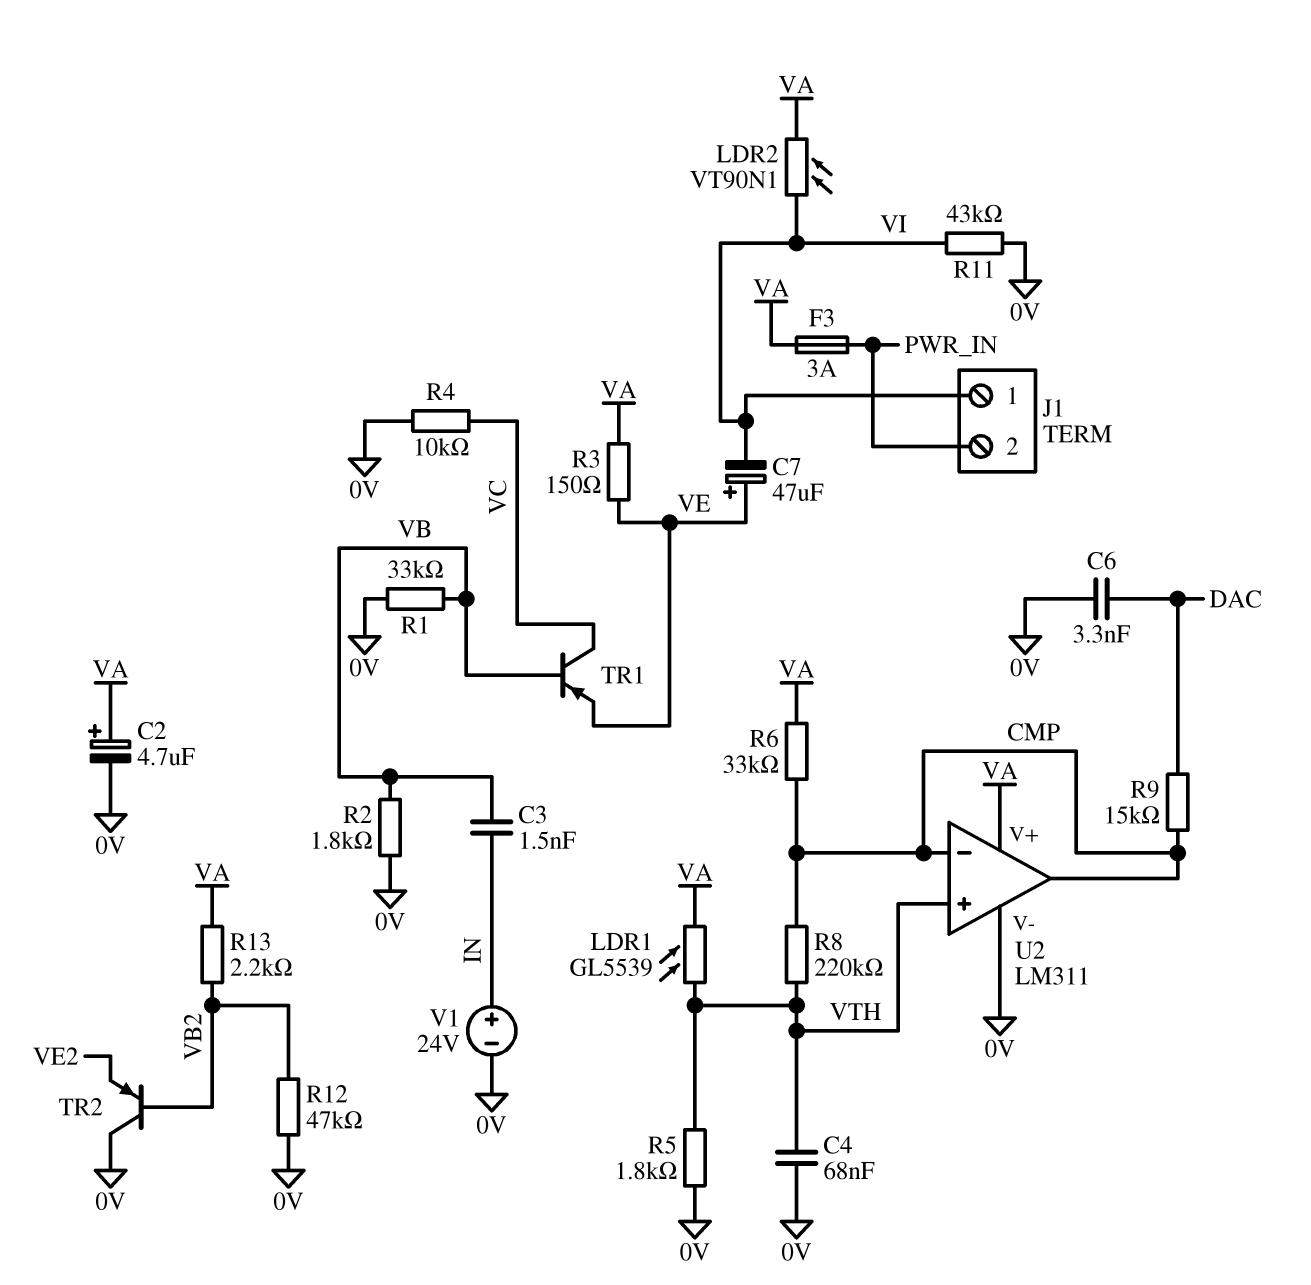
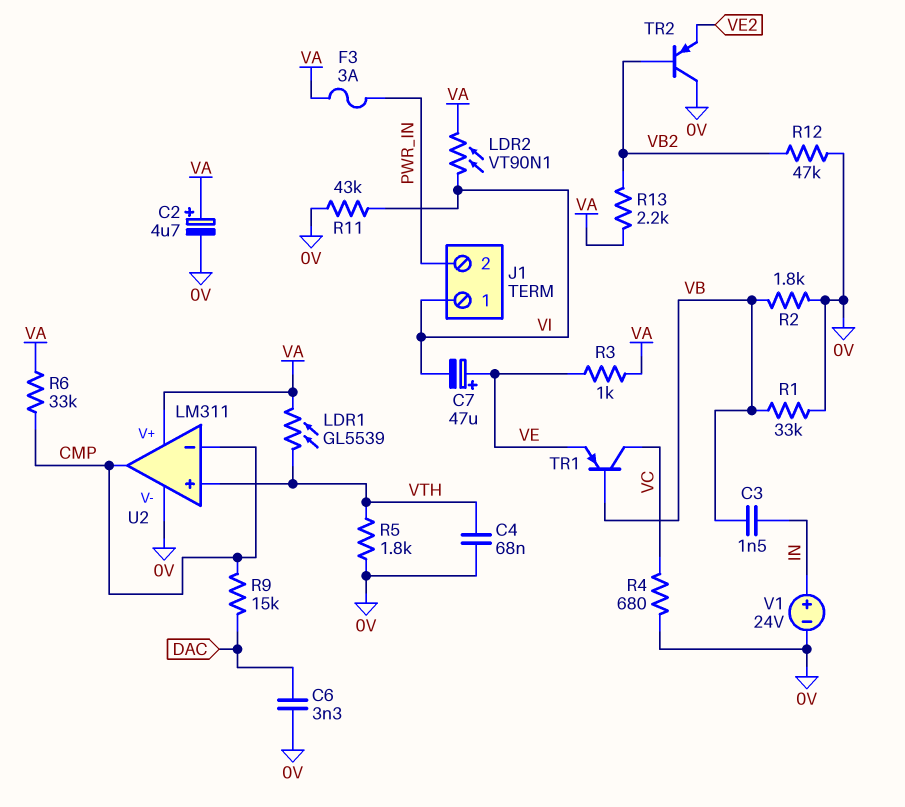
R3: 150 (VA, VE) -> 1k (VA, VE)
R4: 10k (0V, VC) -> 680 (0V, VC)
R8: 220k (CMP, VTH) -> none

